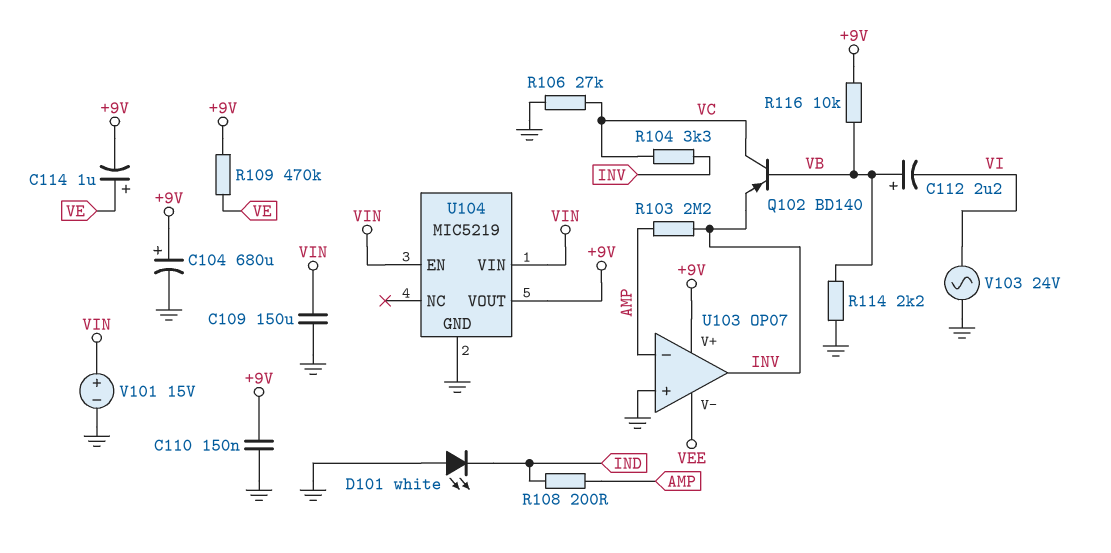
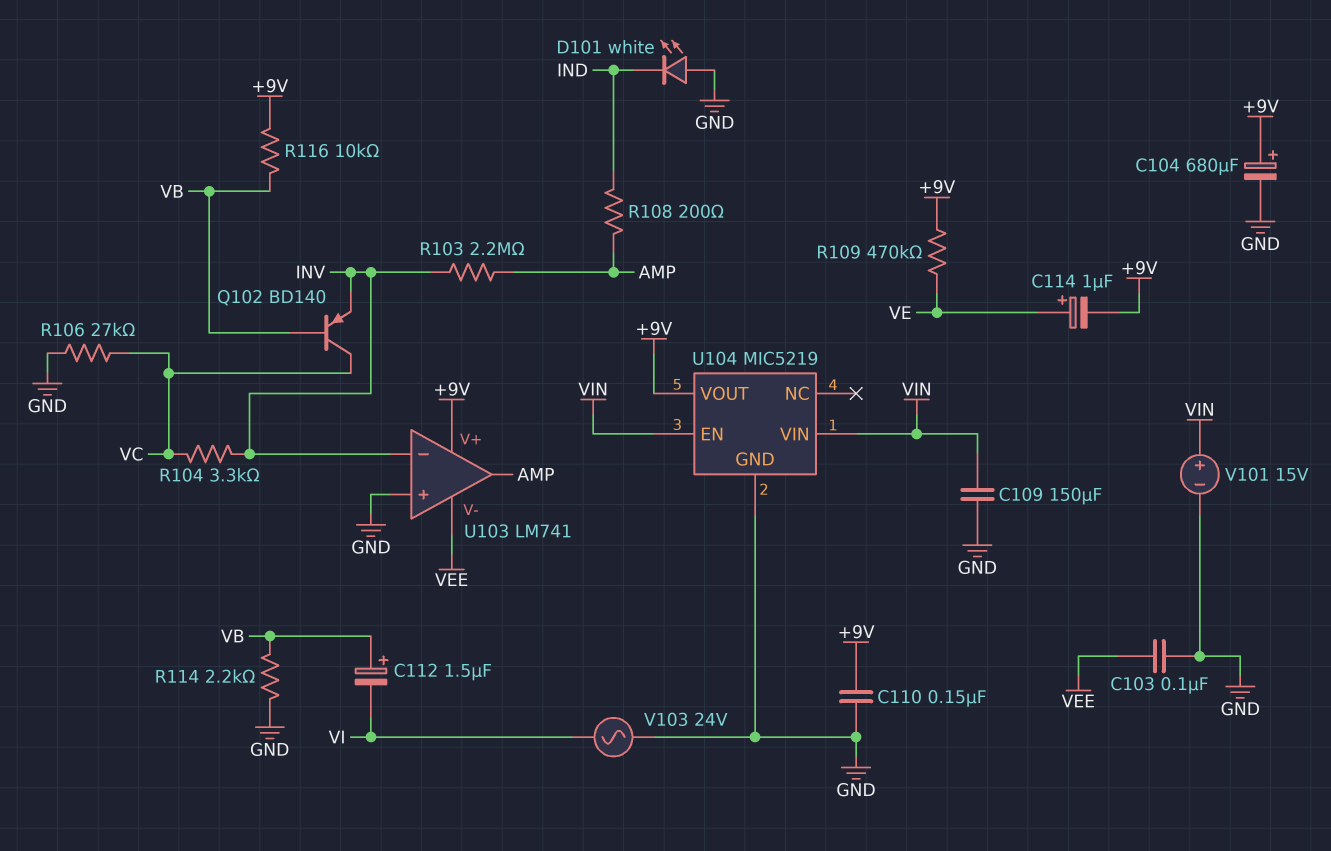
C103: none -> 100nF (GND, VEE)
C112: 2.2uF (plus VB, minus VI) -> 1.5uF (plus VB, minus VI)
U103: OP07 -> LM741
U103 pin in-: AMP -> INV
U103 pin out: INV -> AMP

